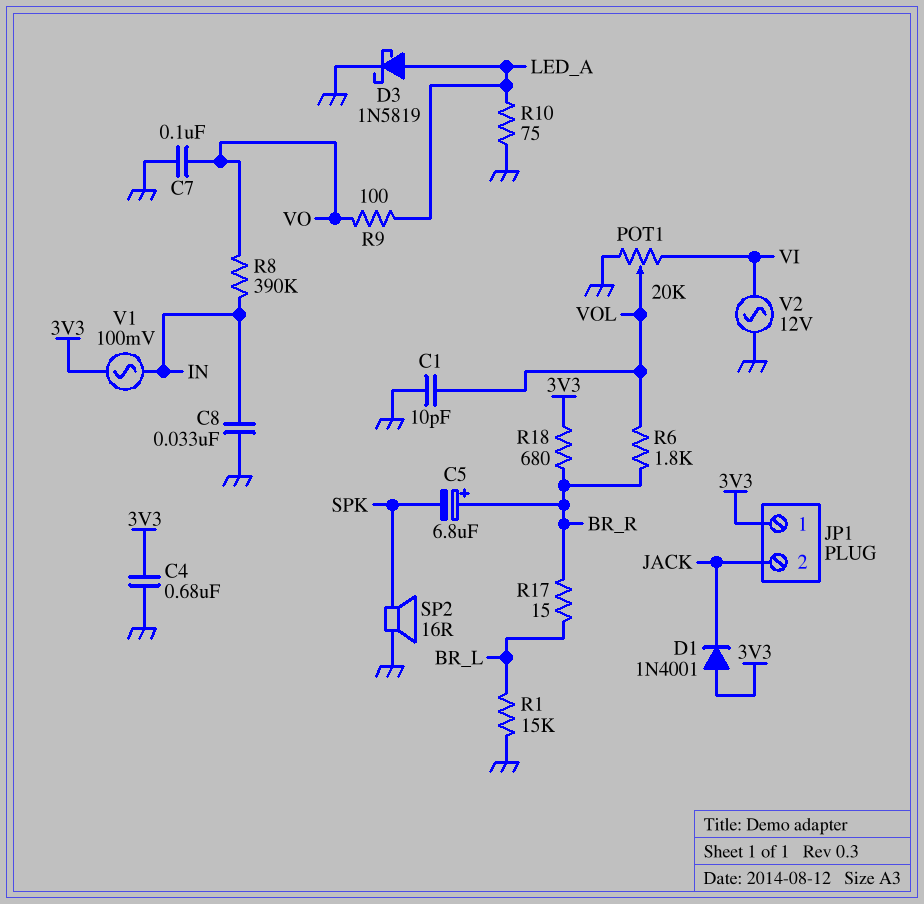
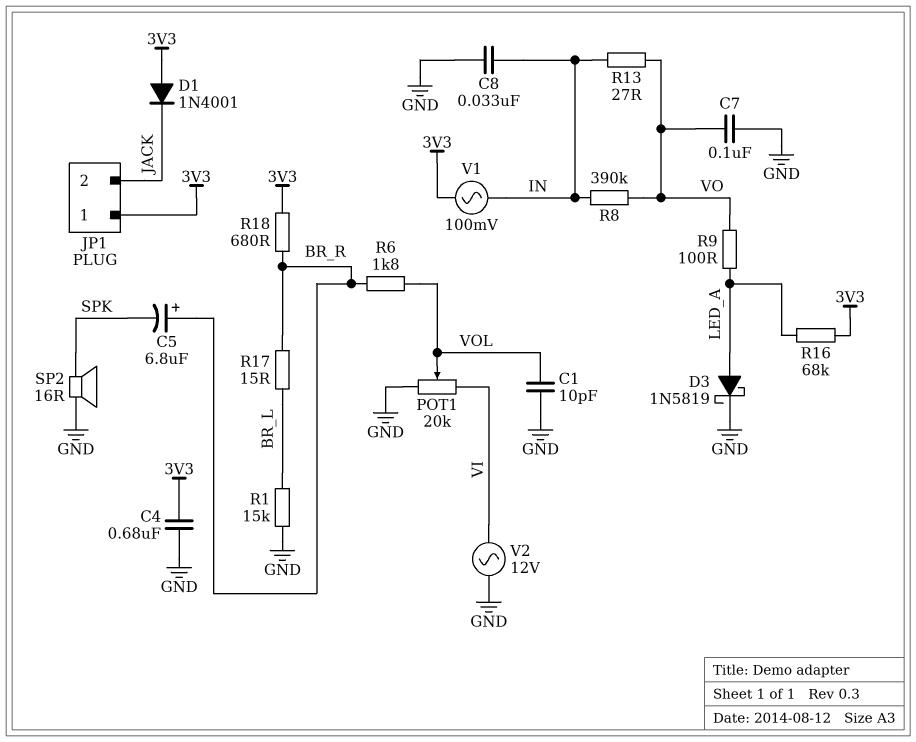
R10: 75 (GND, LED_A) -> none
R13: none -> 27 (IN, VO)
R16: none -> 68k (3V3, LED_A)

